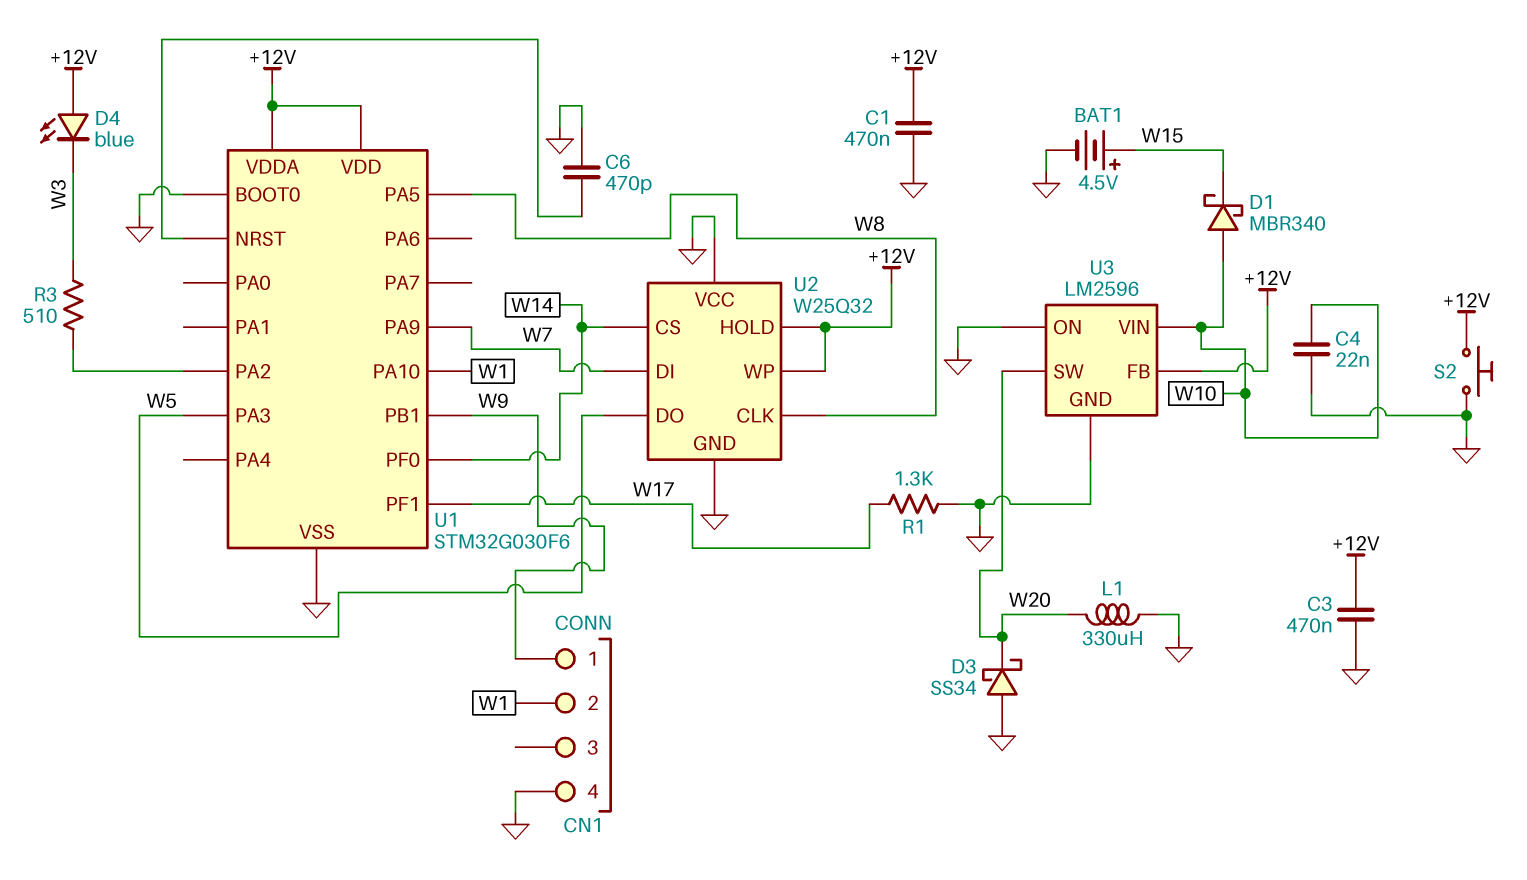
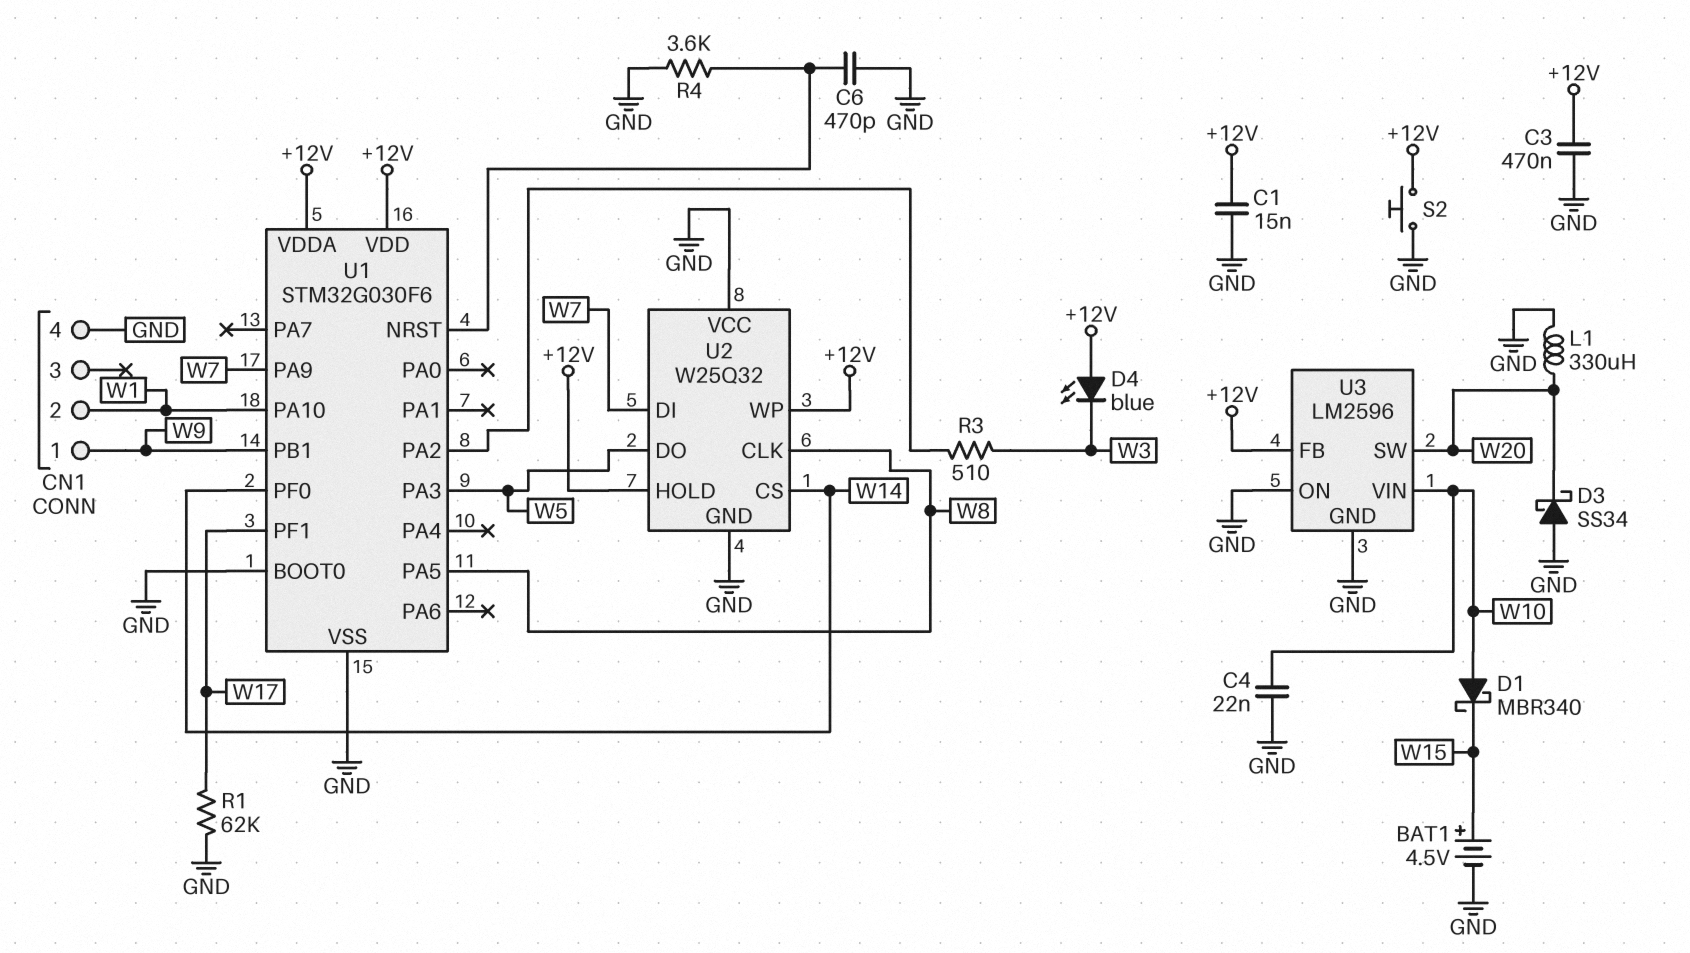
C1: 470nF (+12V, GND) -> 15nF (+12V, GND)
R1: 1.3k (GND, W17) -> 62k (GND, W17)
R4: none -> 3.6k (GND, U1/NRST)

